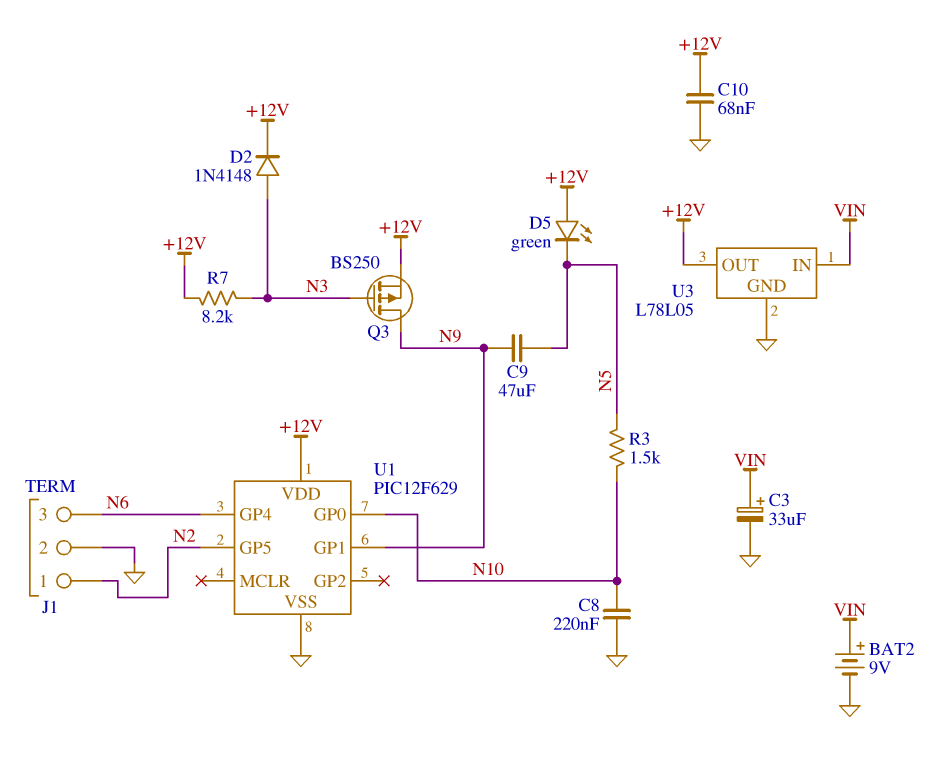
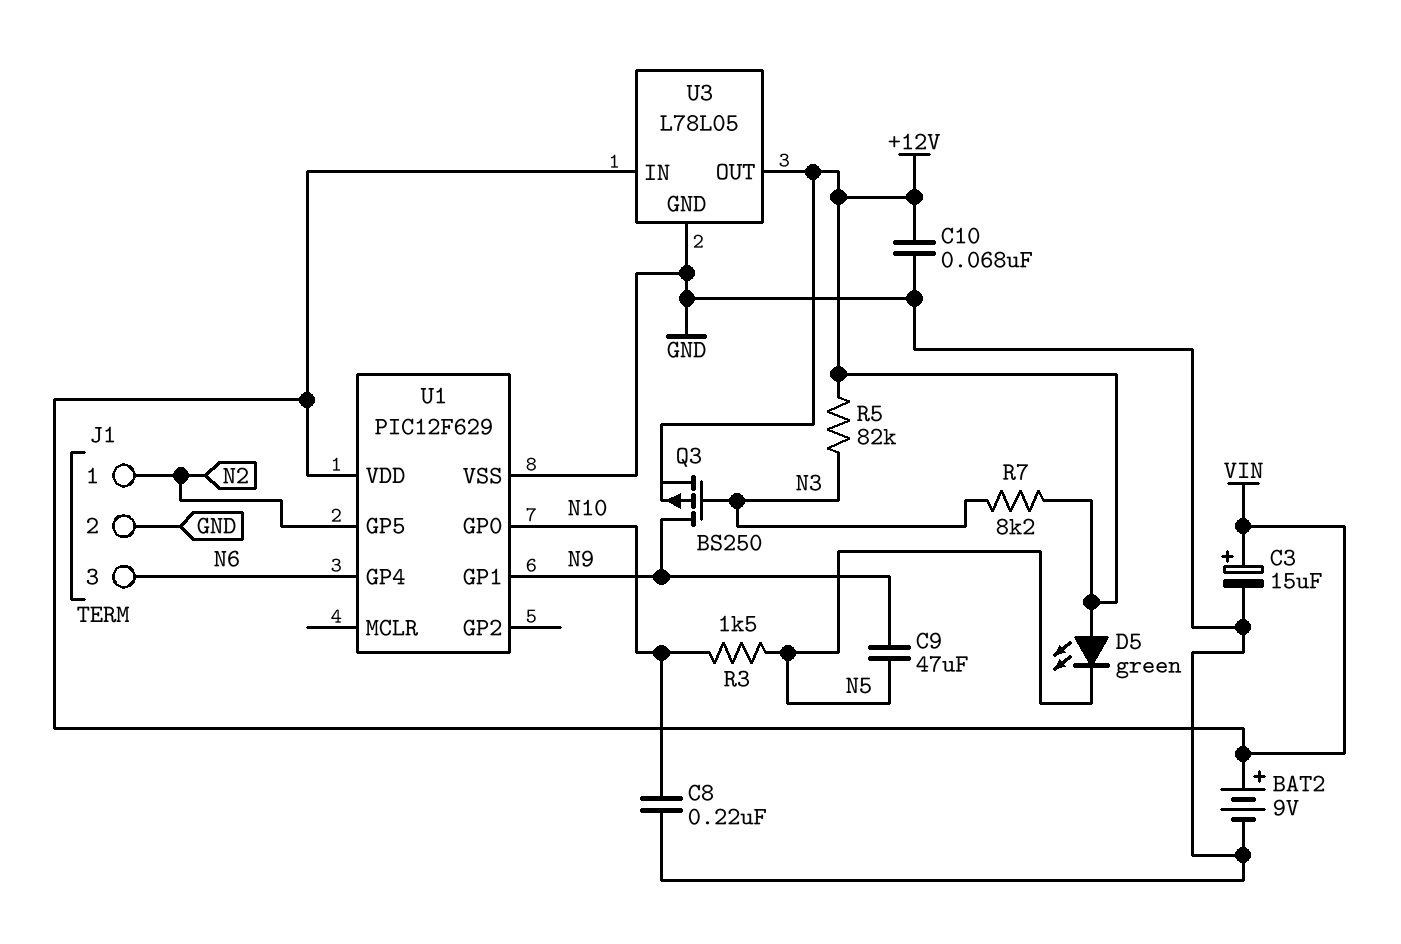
C3: 33uF (plus VIN, minus GND) -> 15uF (plus VIN, minus GND)
D2: diode 1N4148 (A N3, K +12V) -> none
R5: none -> 82k (+12V, N3)
U1 pin VDD: +12V -> VIN

